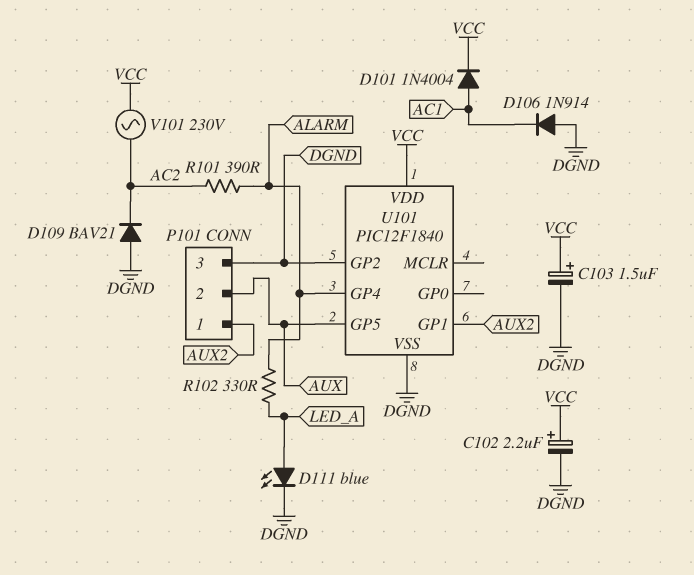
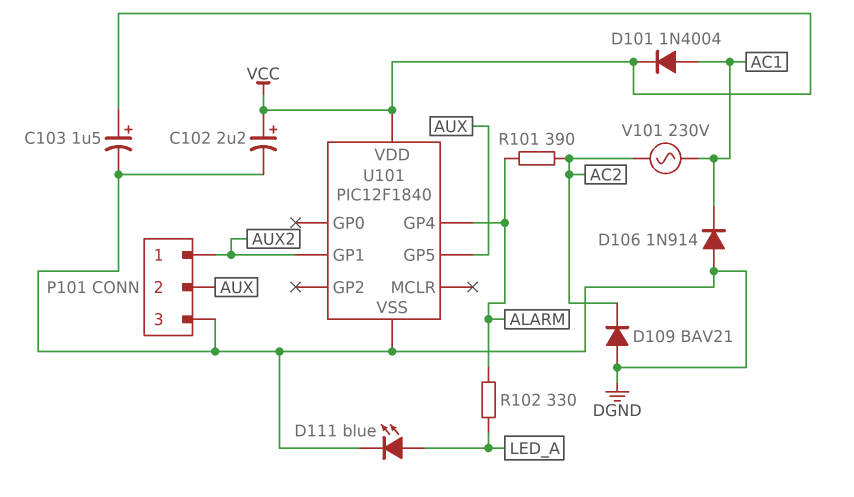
U101 pin GP2: DGND -> none
V101: AC 230V (AC2, VCC) -> AC 230V (AC1, AC2)

